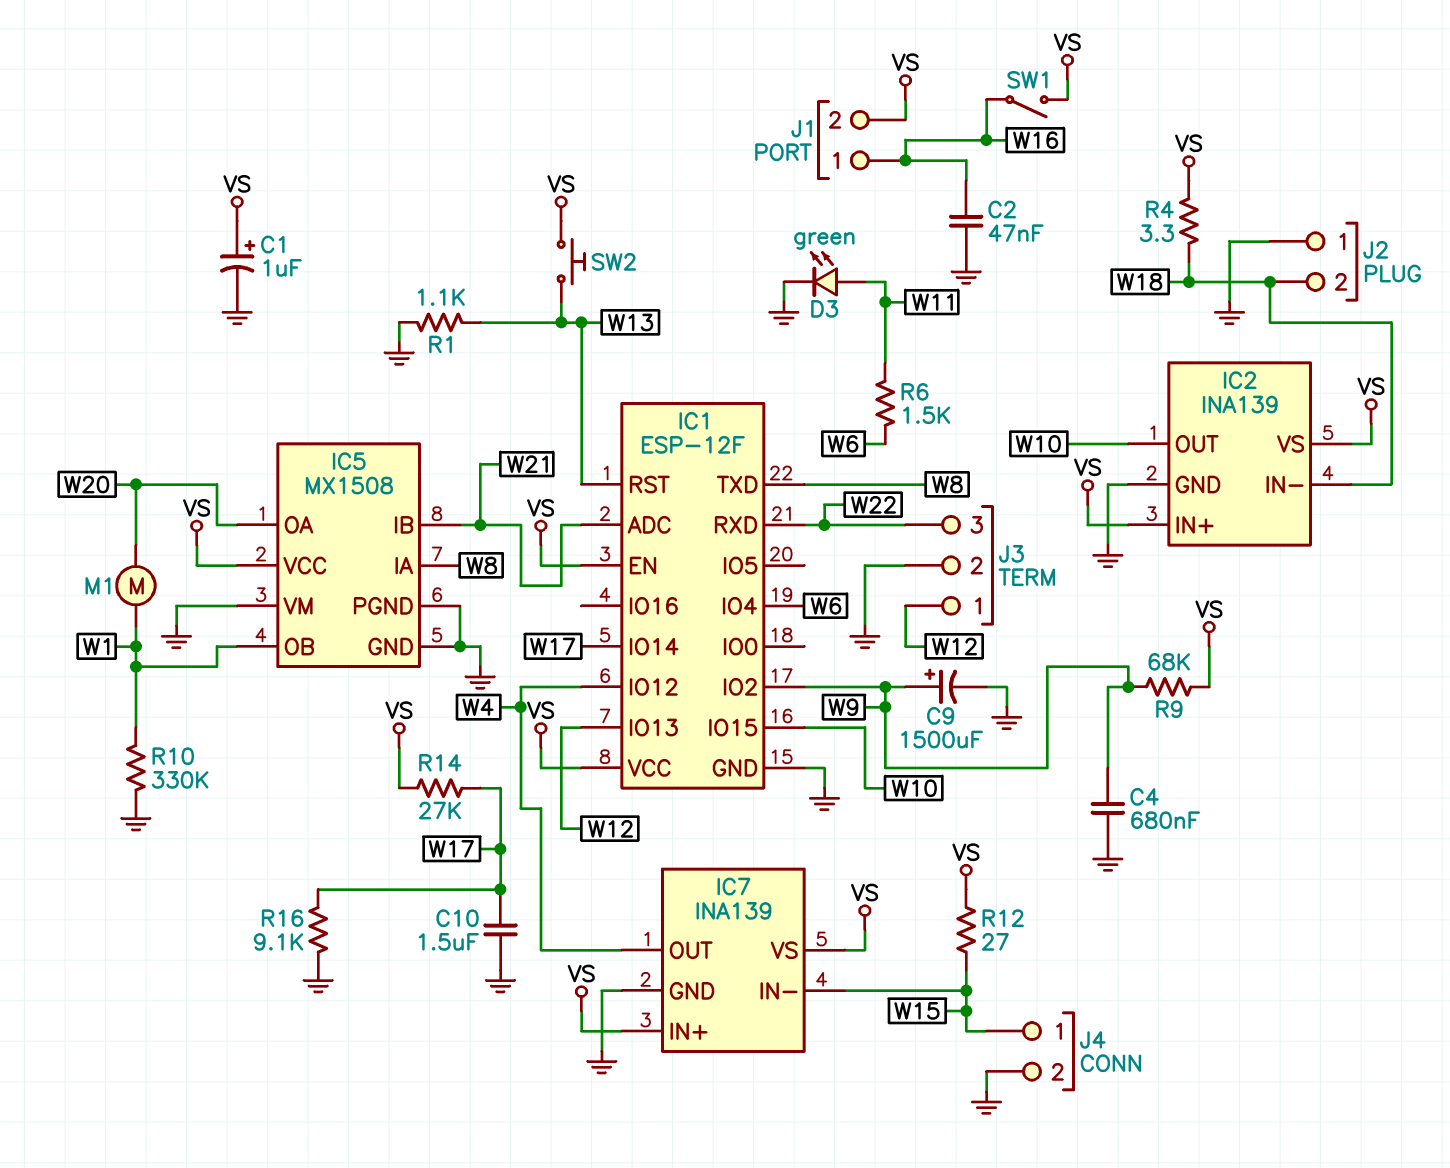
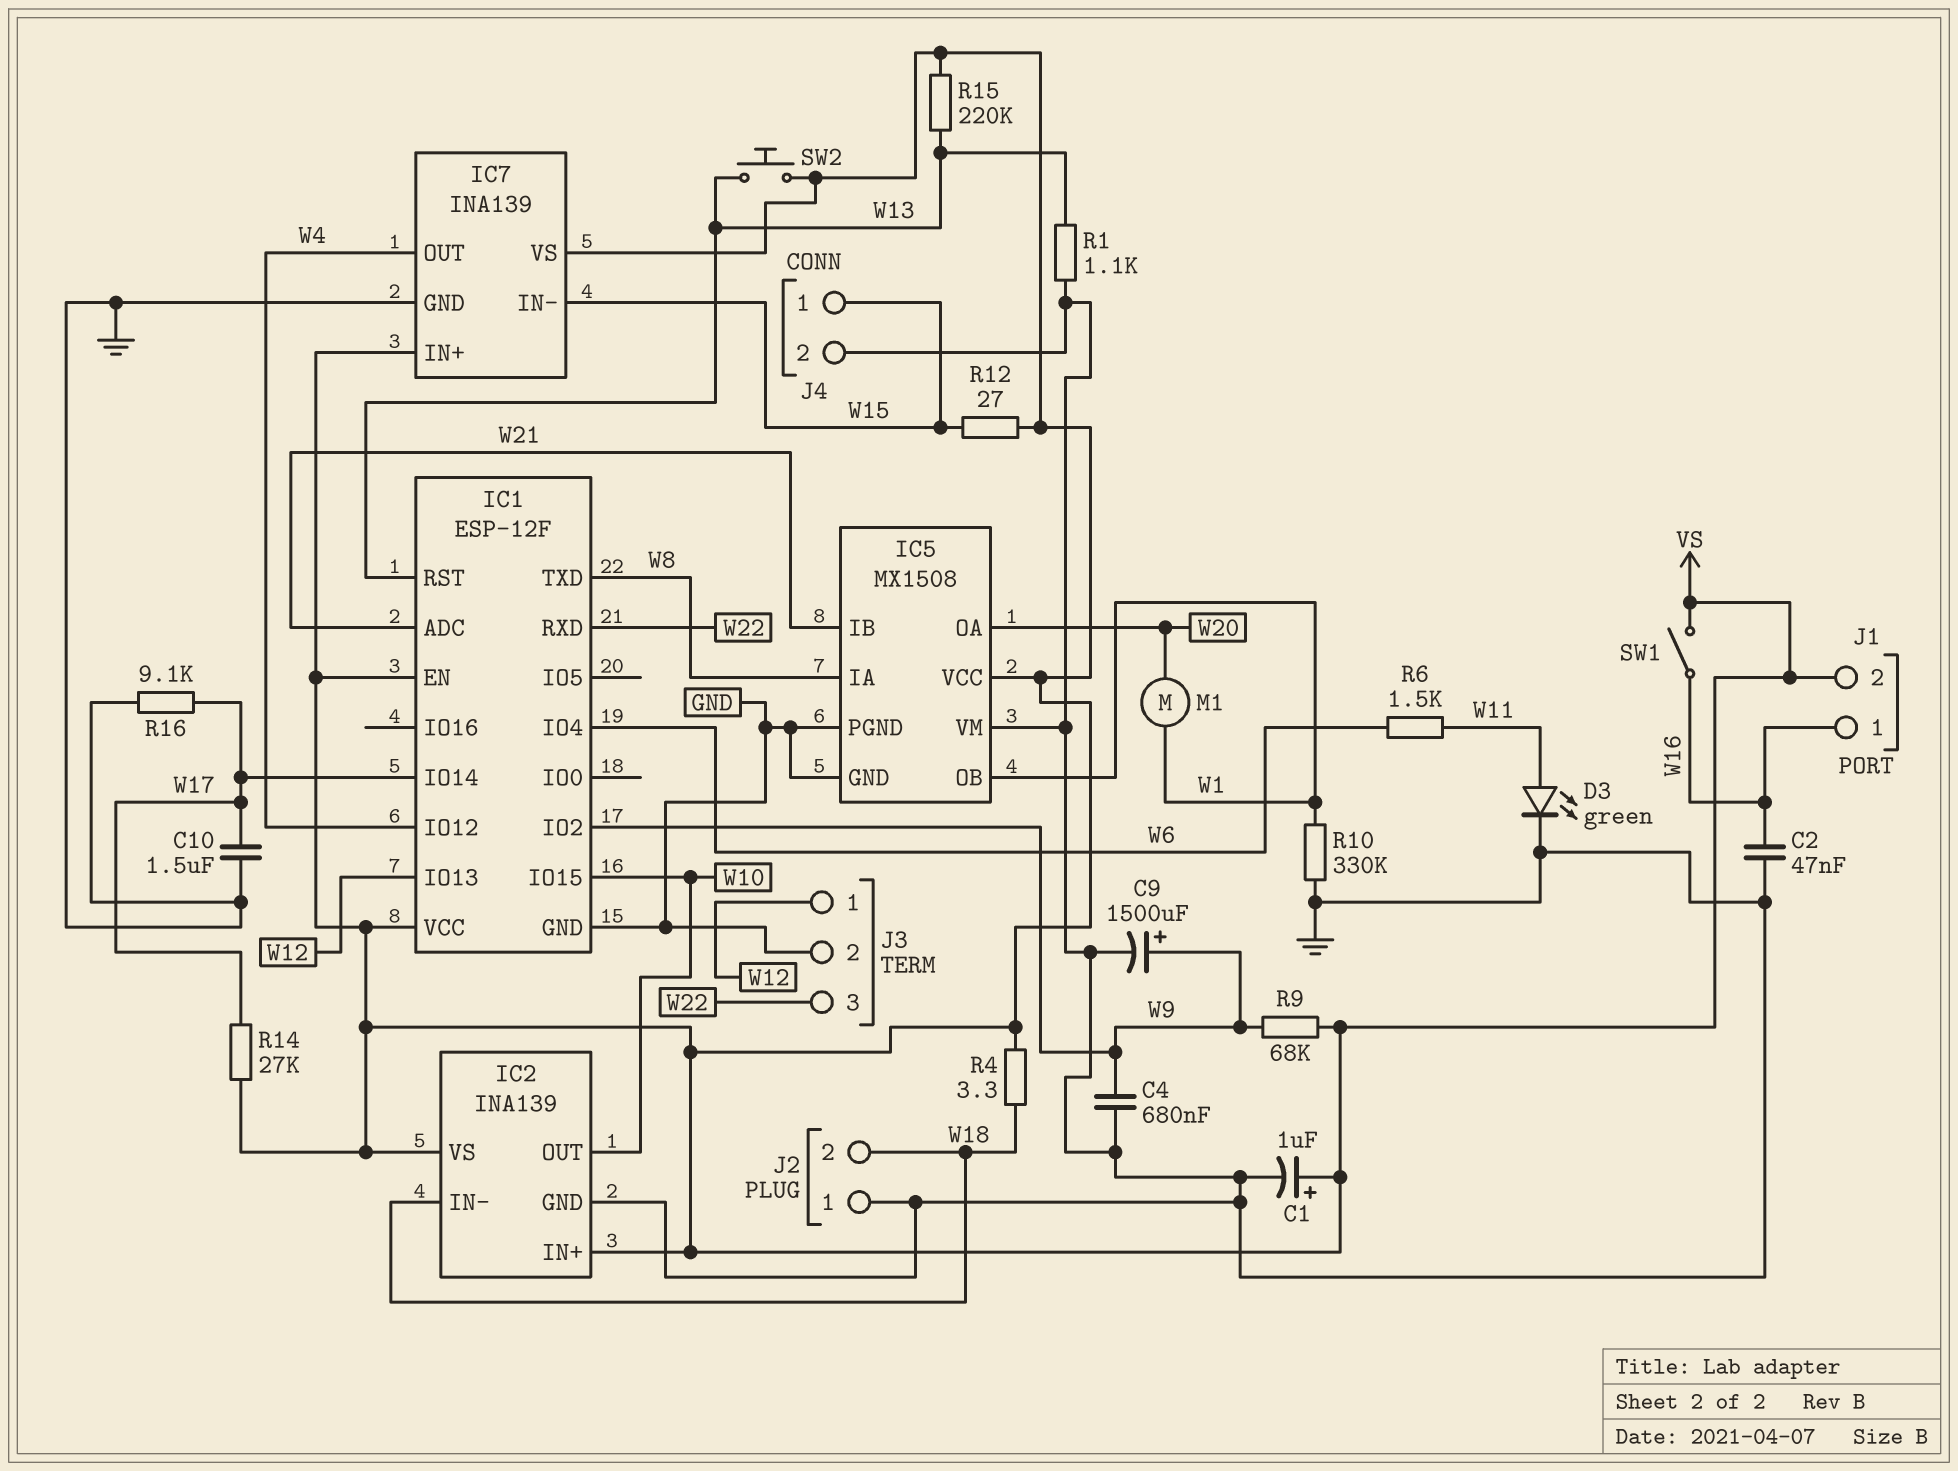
R15: none -> 220k (VS, W13)

